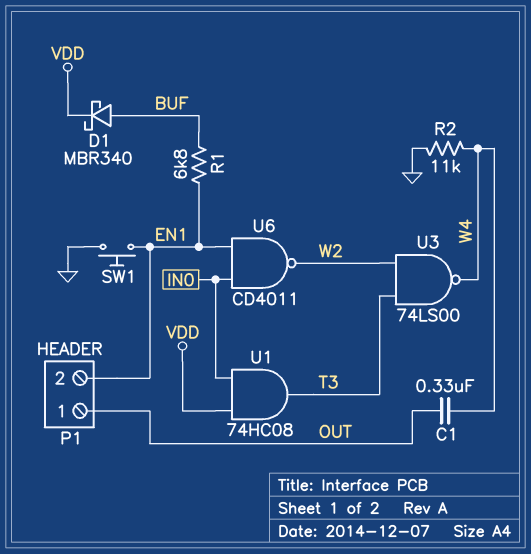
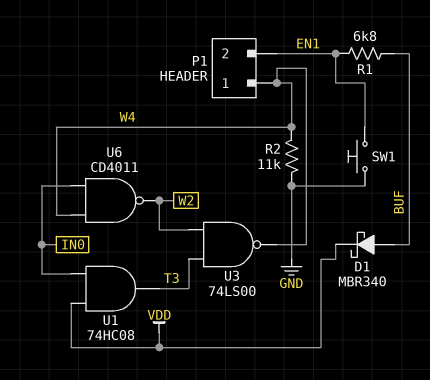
C1: 330nF (OUT, W4) -> none
P1 pin 1: OUT -> W4
U6: NAND CD4011 (in EN1, in IN0, out W2) -> NAND CD4011 (in IN0, in W4, out W2)

